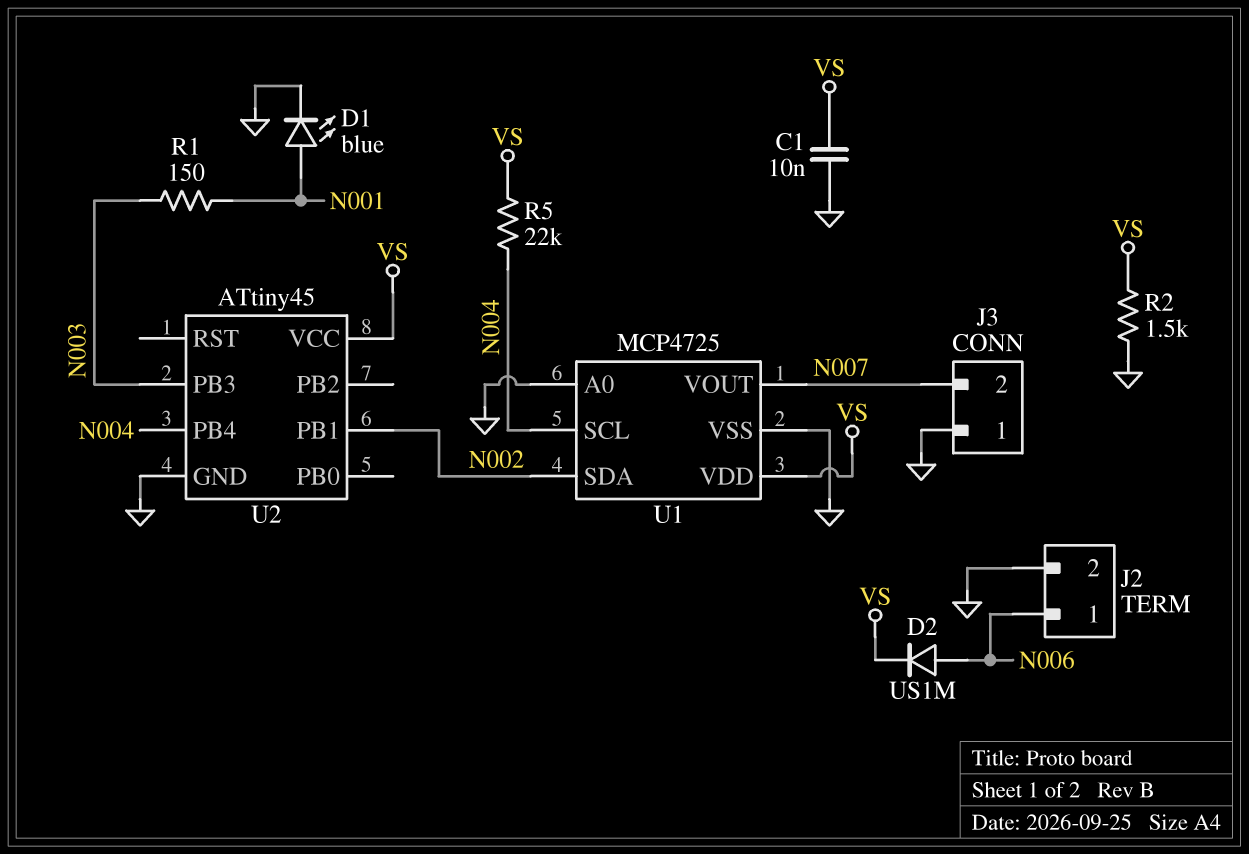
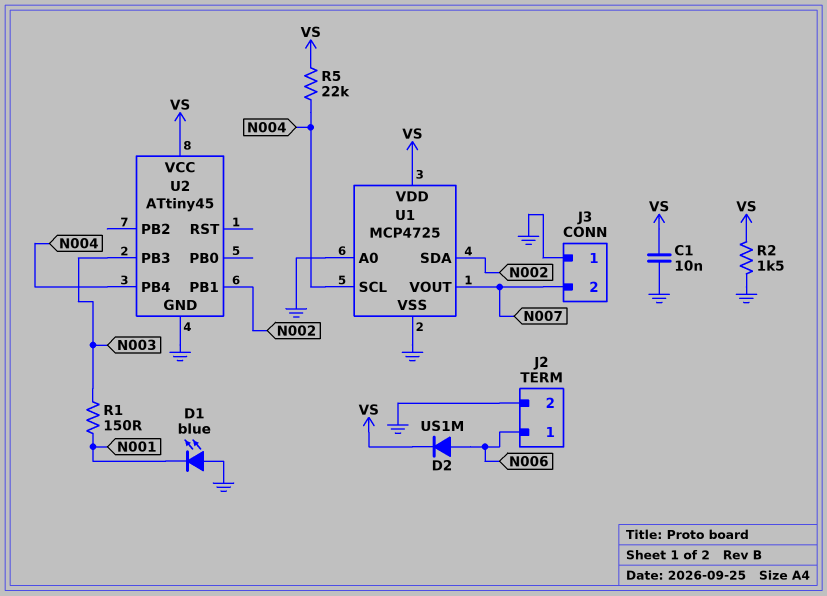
D1: LED blue (A N001, K GND) -> LED blue (A GND, K N001)

